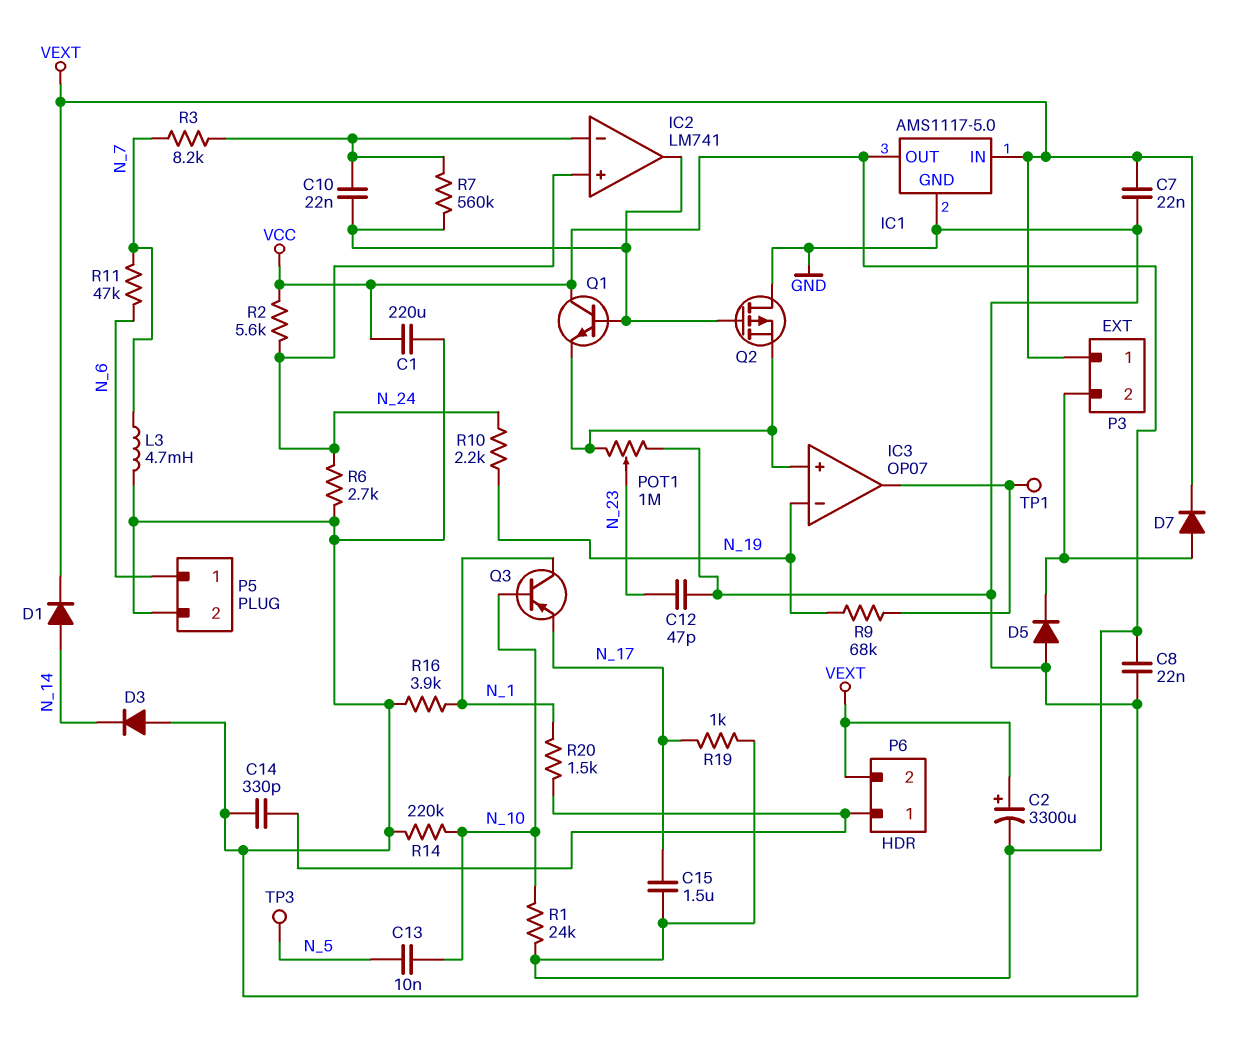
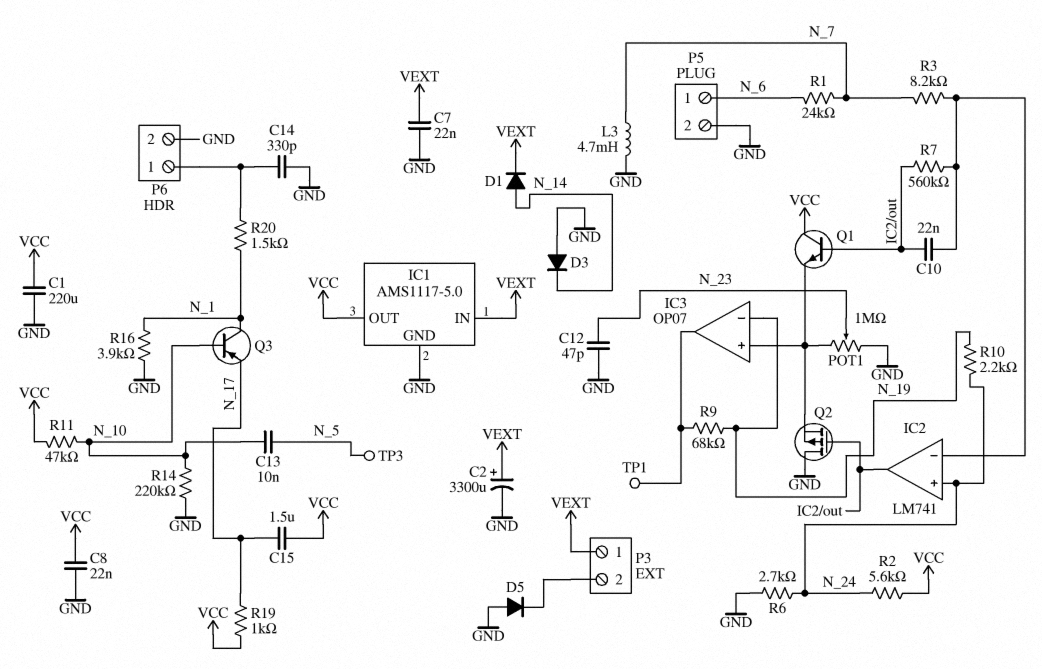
C2: 3300uF (plus VEXT, minus VCC) -> 3300uF (plus VEXT, minus GND)
D7: diode (A P3/2, K VEXT) -> none
P6 pin 2: VEXT -> GND
R1: 24k (N_10, VCC) -> 24k (N_6, N_7)
R11: 47k (N_6, N_7) -> 47k (N_10, VCC)

